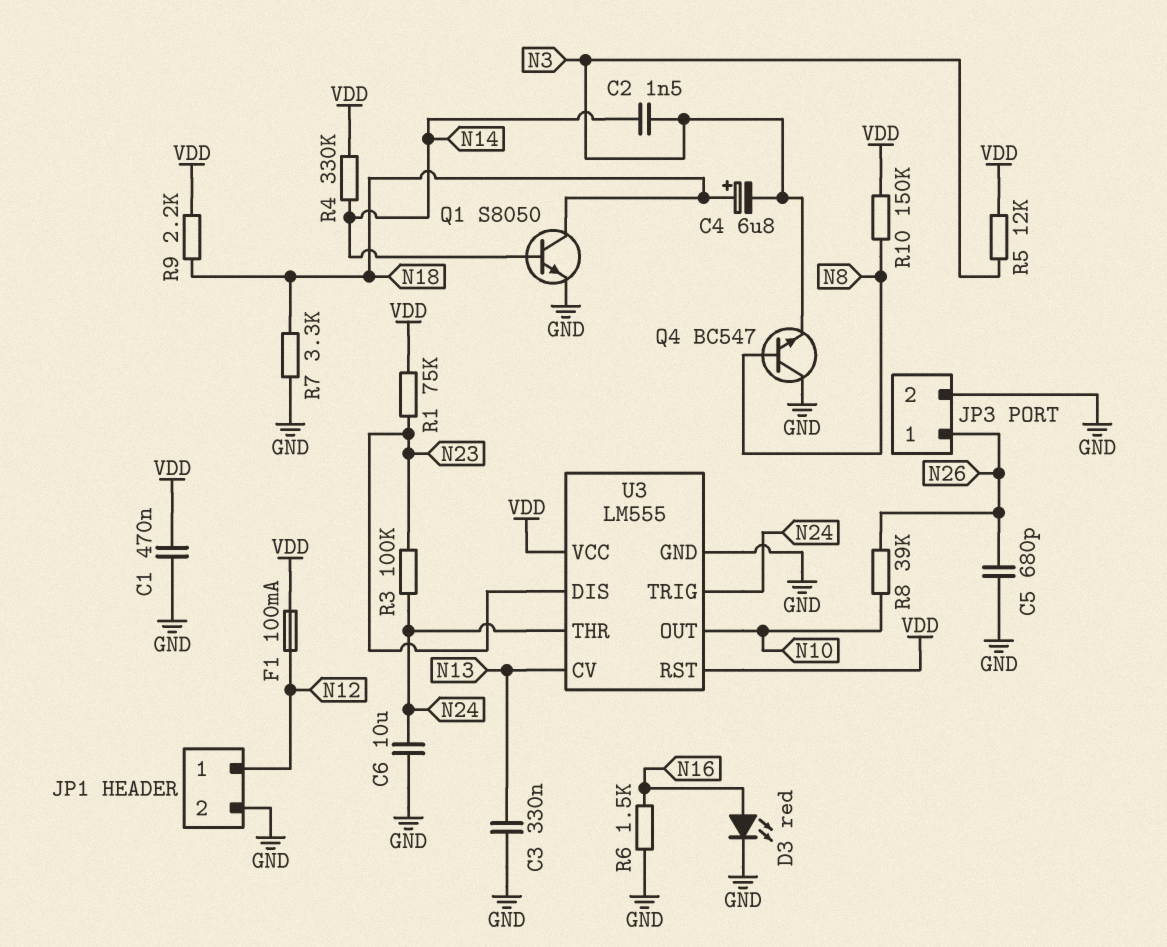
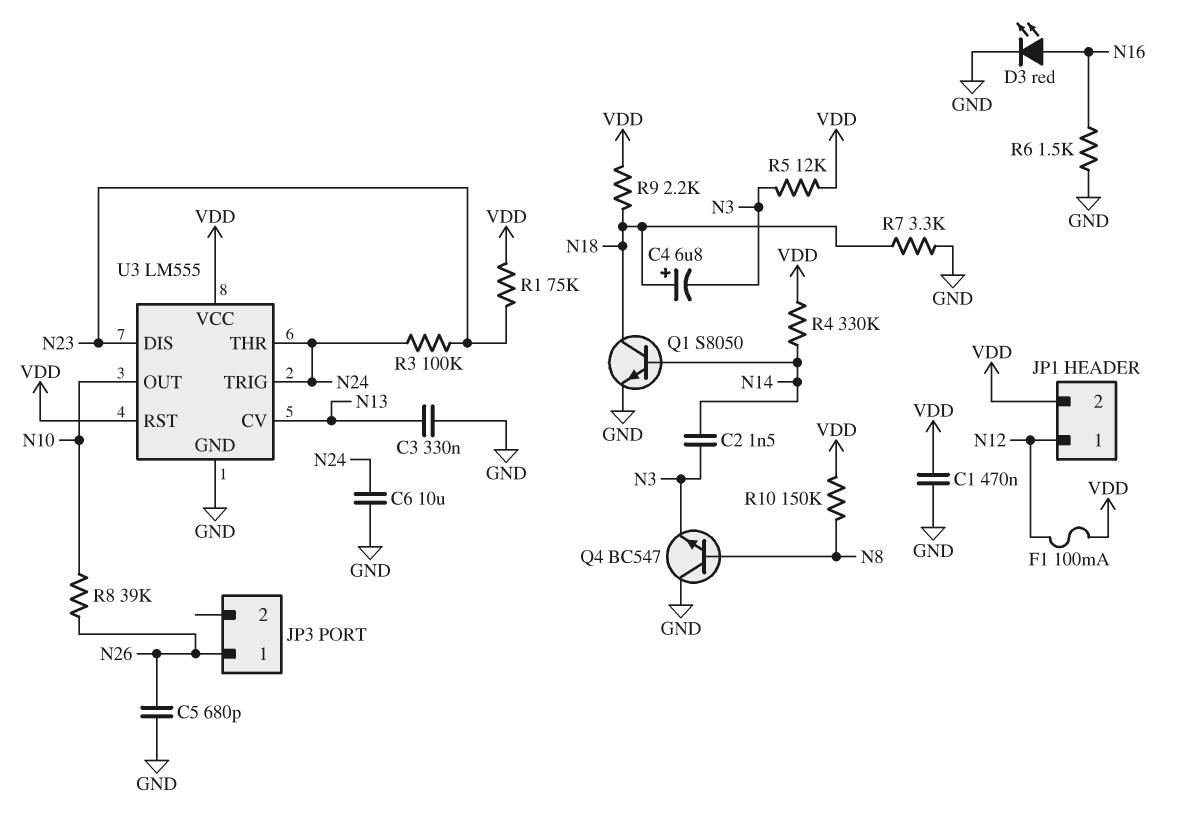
JP1 pin 2: GND -> VDD
JP3 pin 2: GND -> none

